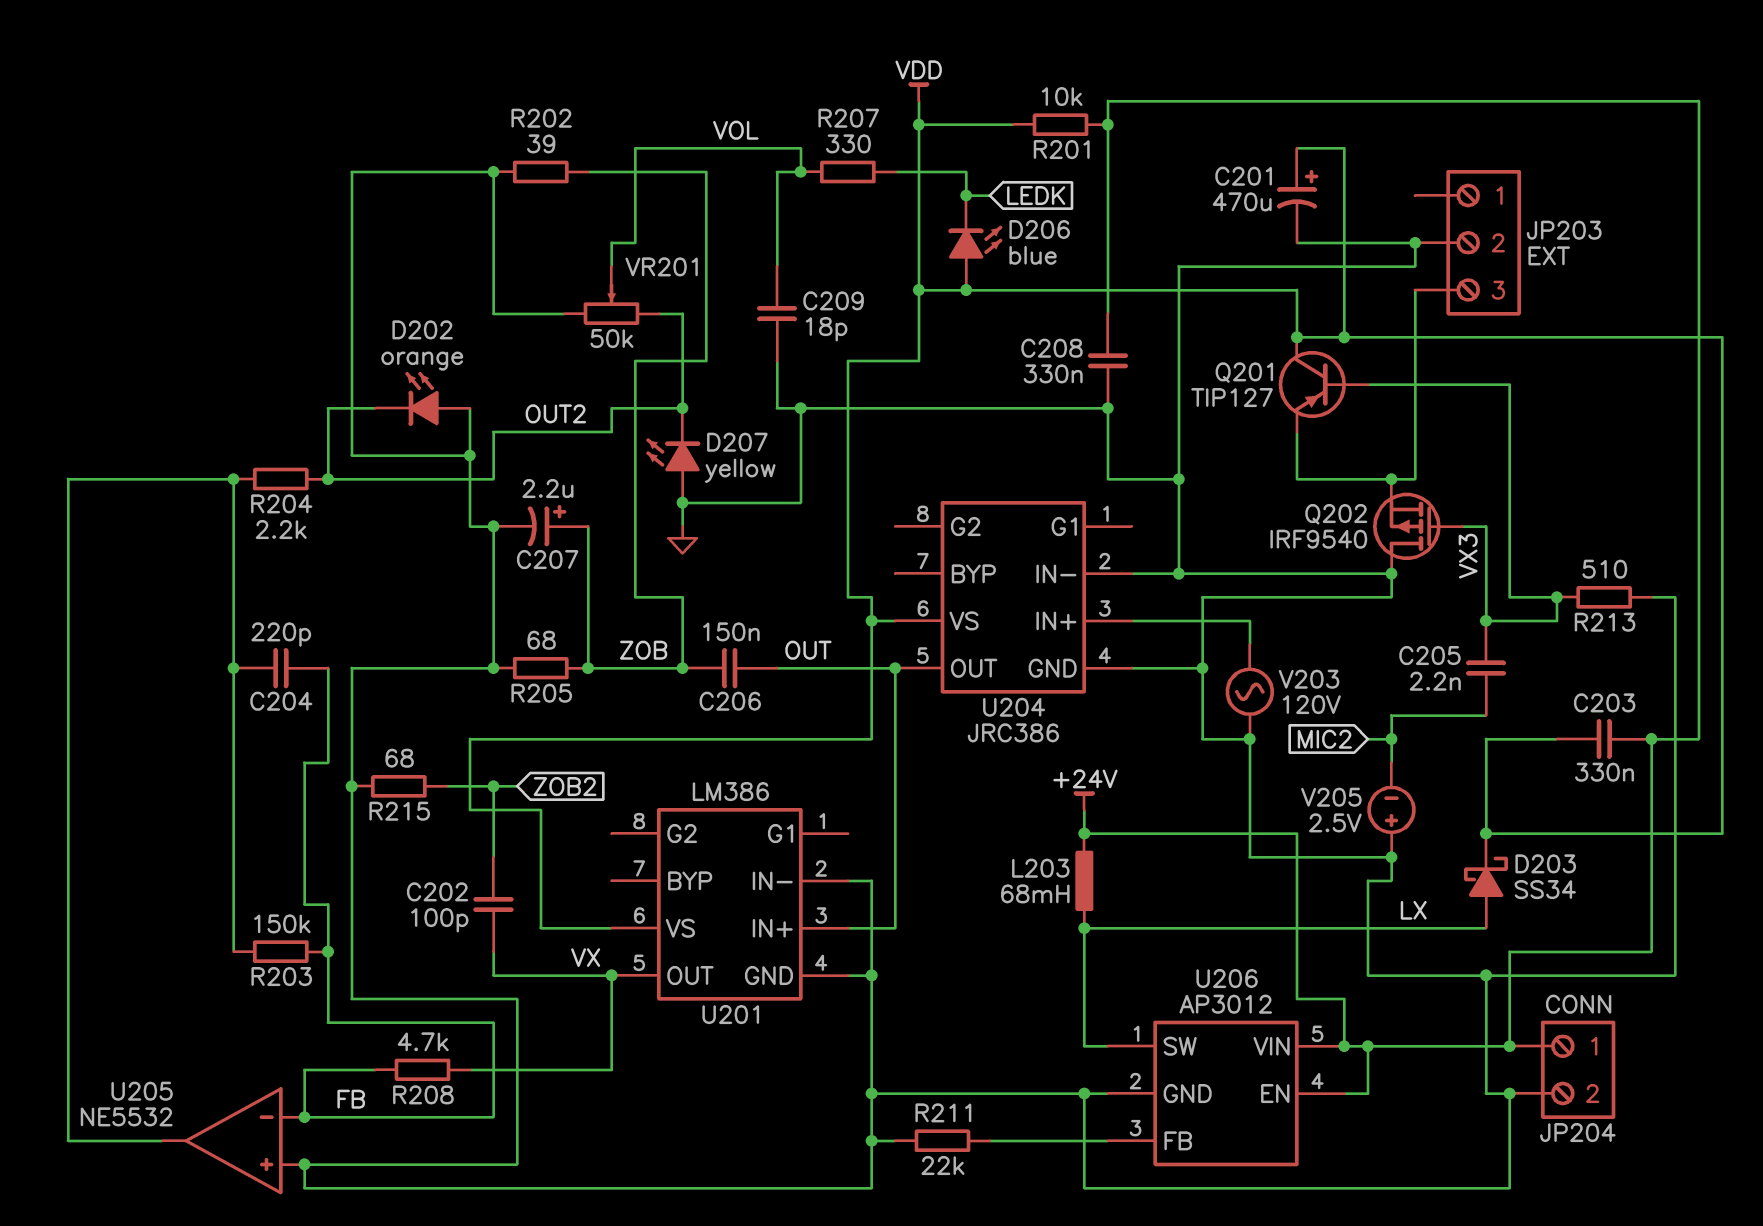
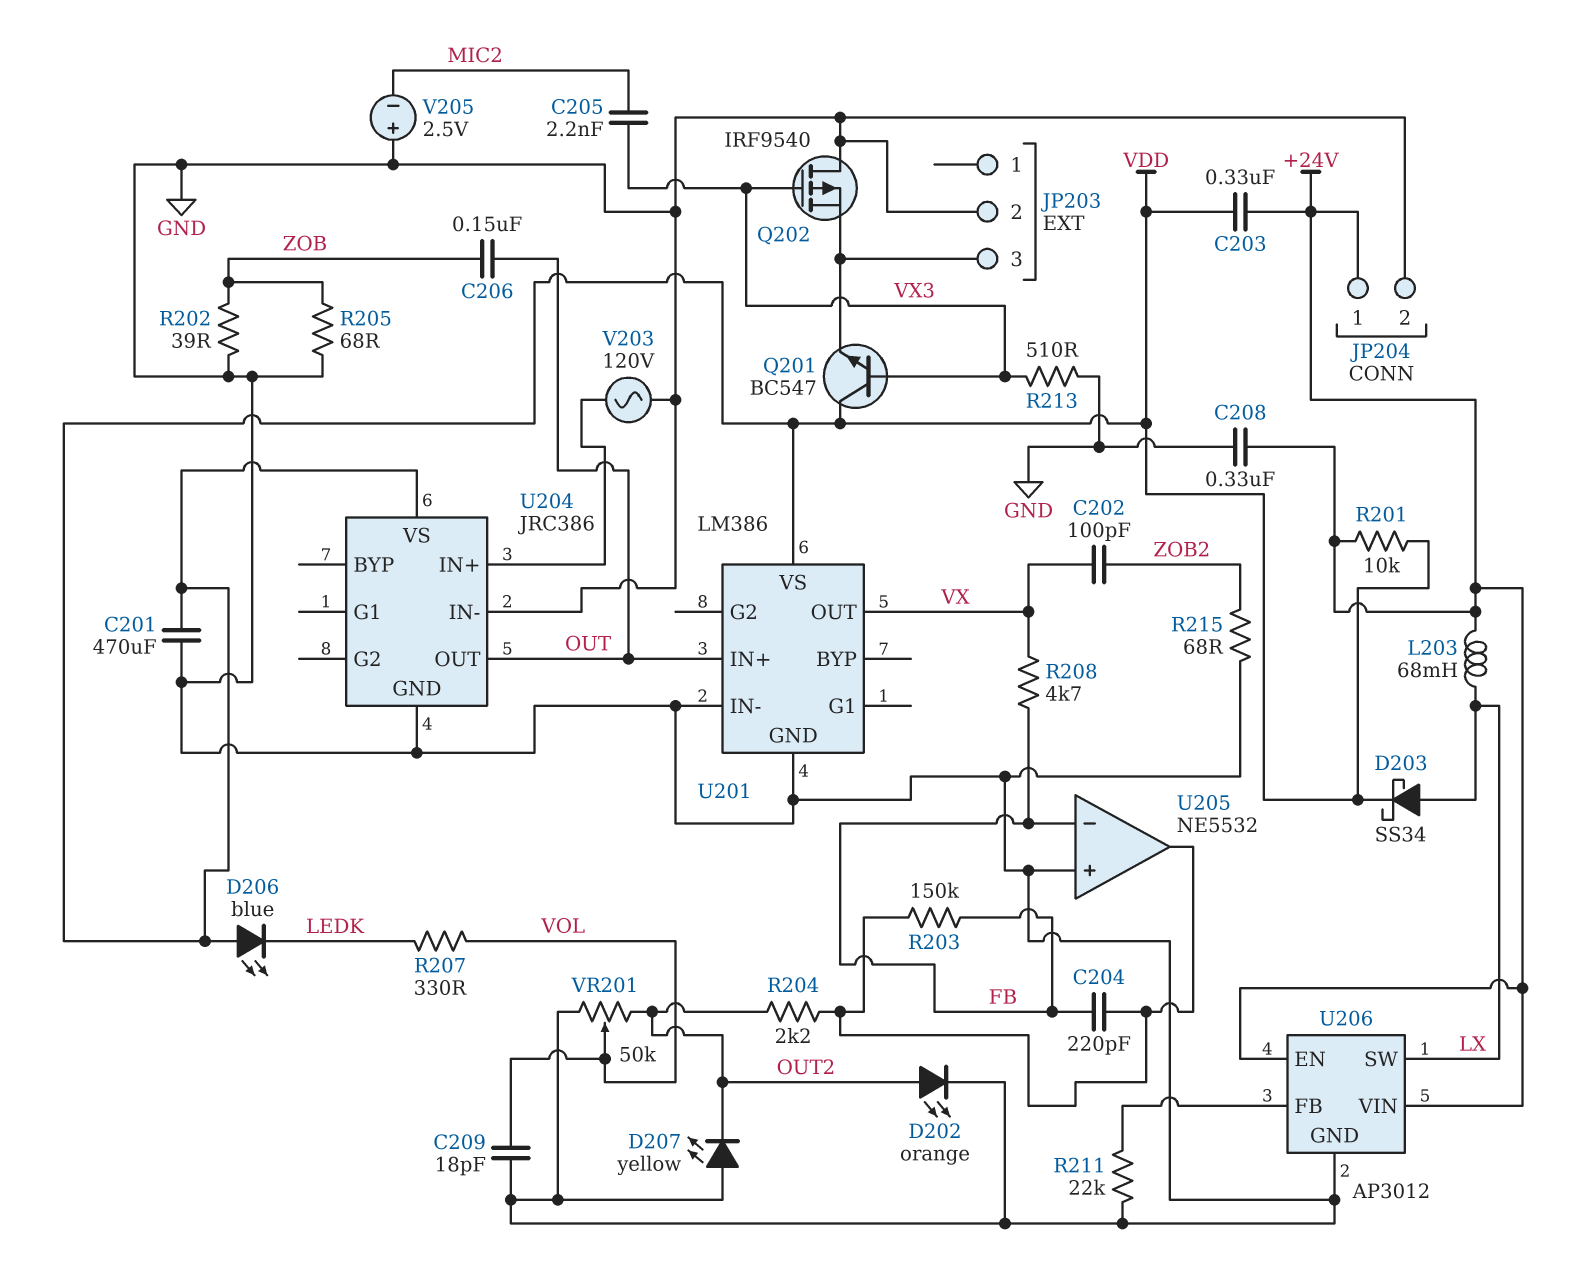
C201: 470uF (plus VDD, minus GND) -> 470uF (GND, VDD)
C207: 2.2uF (plus ZOB, minus GND) -> none
D202: LED orange (A GND, K OUT2) -> LED orange (A OUT2, K GND)
Q201: PNP TIP127 (B VX3, C VDD, E JP203/3) -> NPN BC547 (B VX3, C VDD, E JP203/3)

